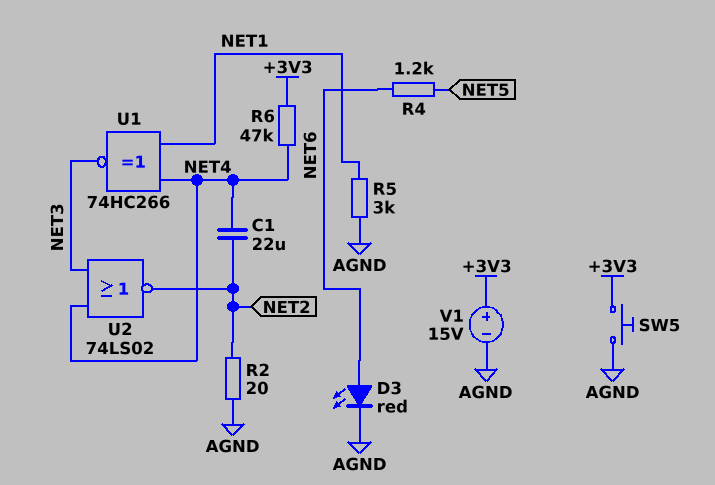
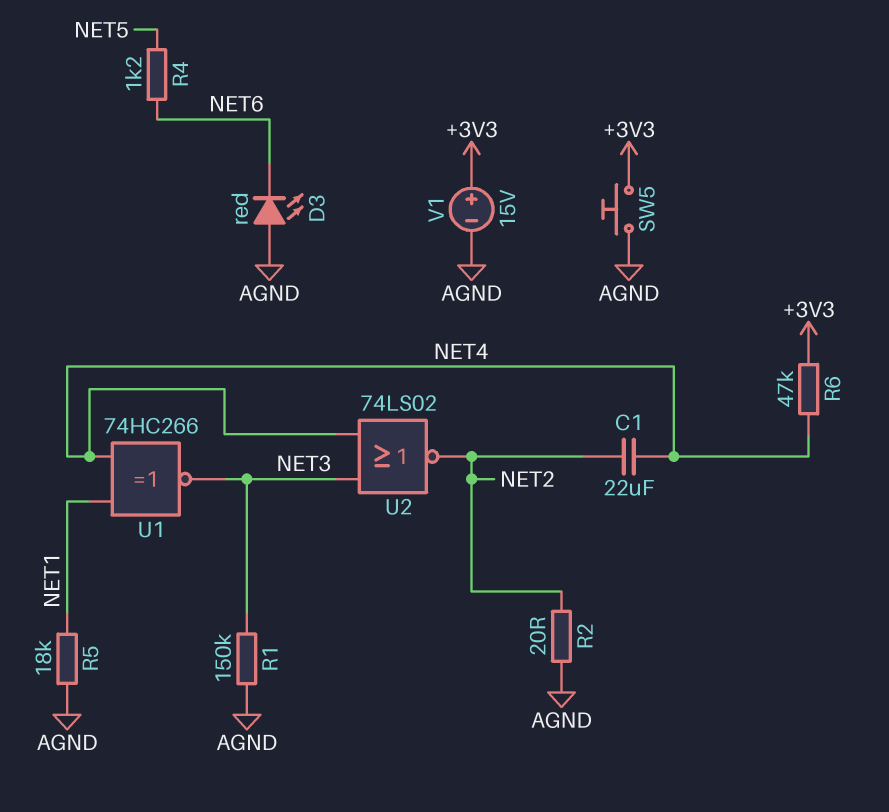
D3: LED red (A NET6, K AGND) -> LED red (A AGND, K NET6)
R1: none -> 150k (AGND, NET3)
R5: 3k (AGND, NET1) -> 18k (AGND, NET1)

